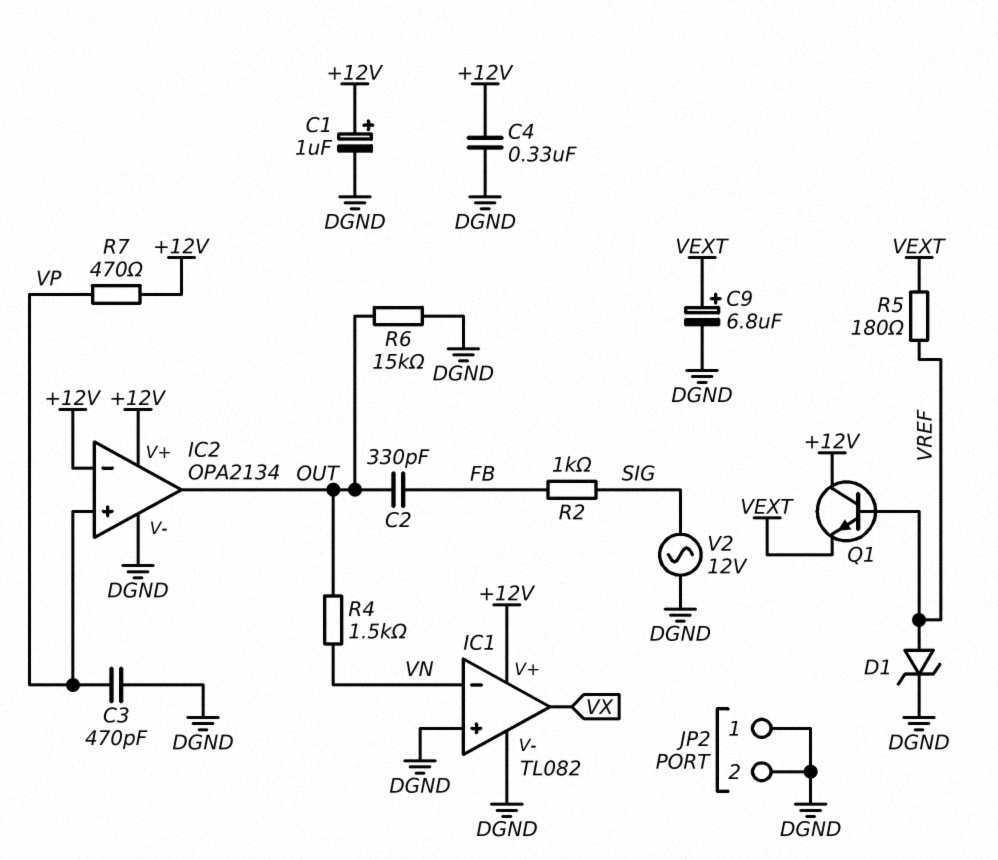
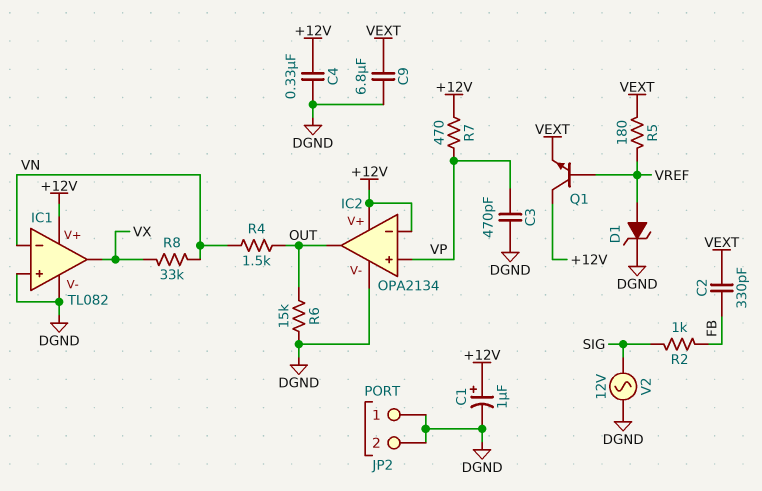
C2: 330pF (FB, OUT) -> 330pF (FB, VEXT)
C9: 6.8uF (plus VEXT, minus DGND) -> 6.8uF (DGND, VEXT)
R8: none -> 33k (VN, VX)

